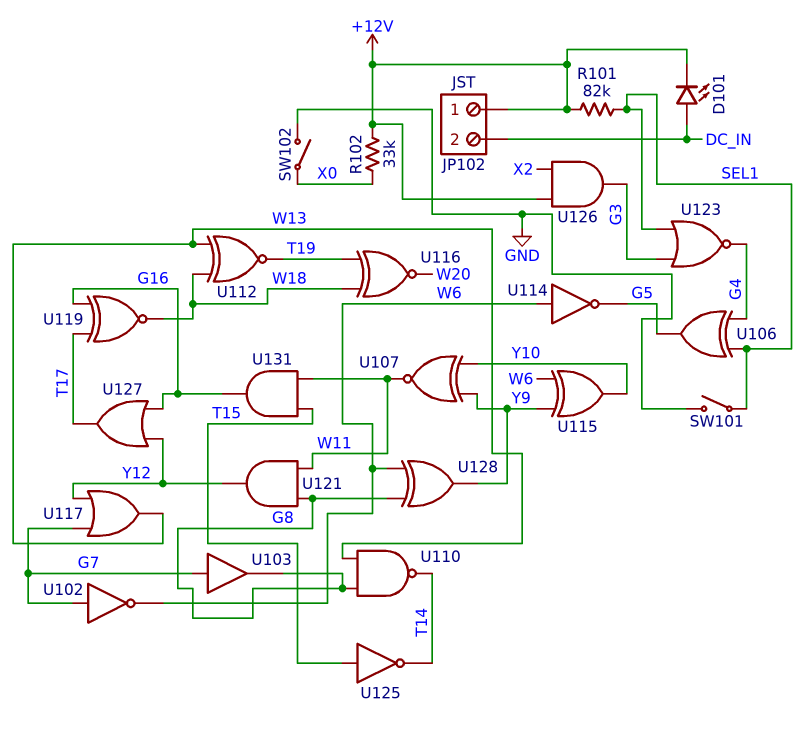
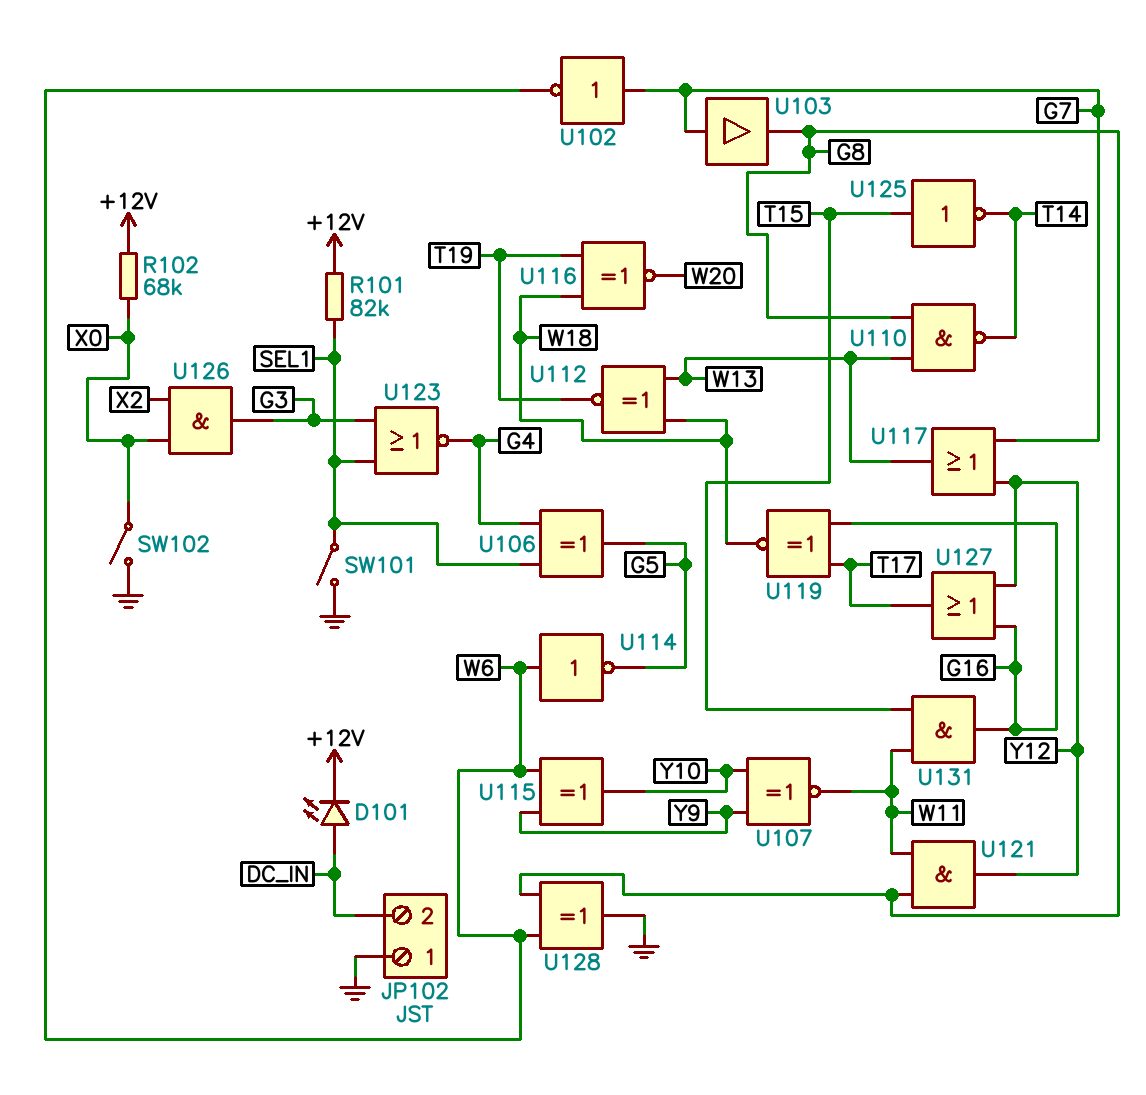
JP102 pin 1: +12V -> GND
R102: 33k (+12V, X0) -> 68k (+12V, X0)
U126: AND (in +12V, in X2, out G3) -> AND (in X0, in X2, out G3)
U128: XOR (in G8, in W6, out Y9) -> XOR (in G8, in W6, out GND)

